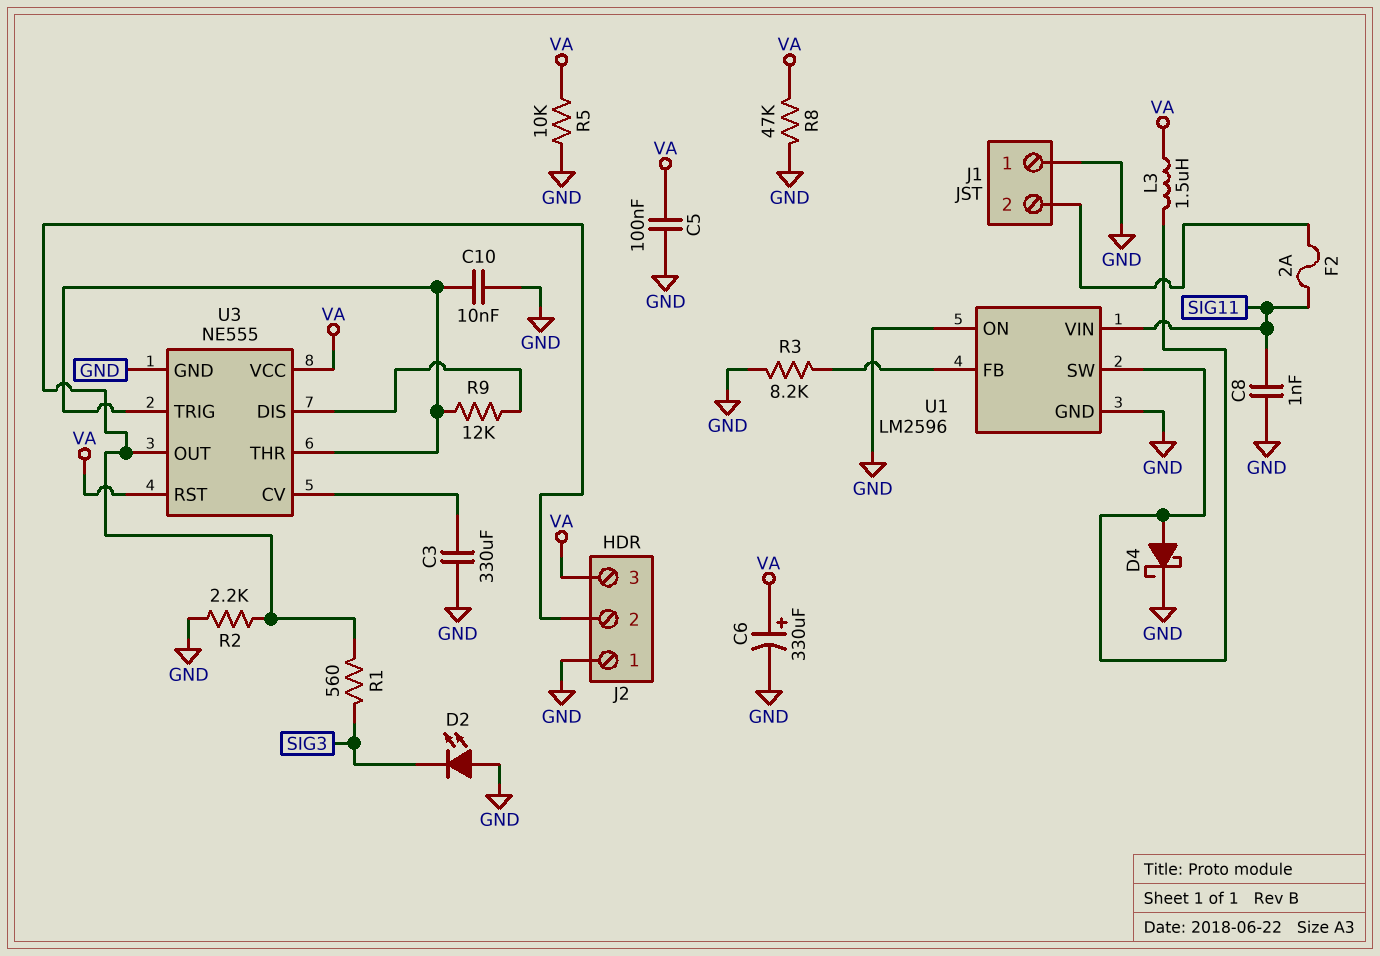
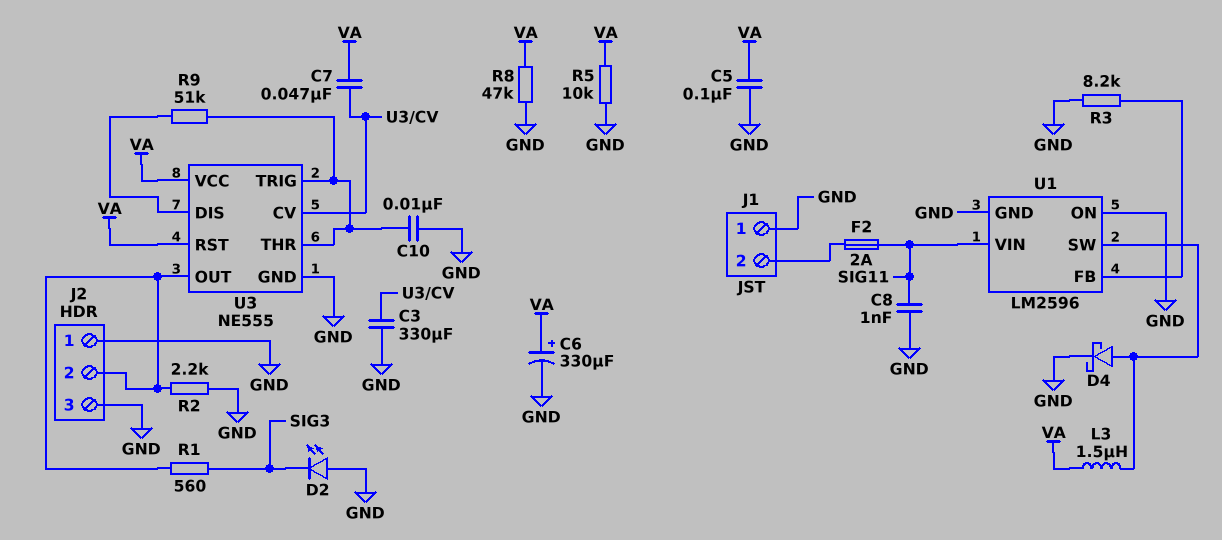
C7: none -> 47nF (U3/CV, VA)
J2 pin 3: VA -> GND
R9: 12k (U3/DIS, U3/THR) -> 51k (U3/DIS, U3/THR)

